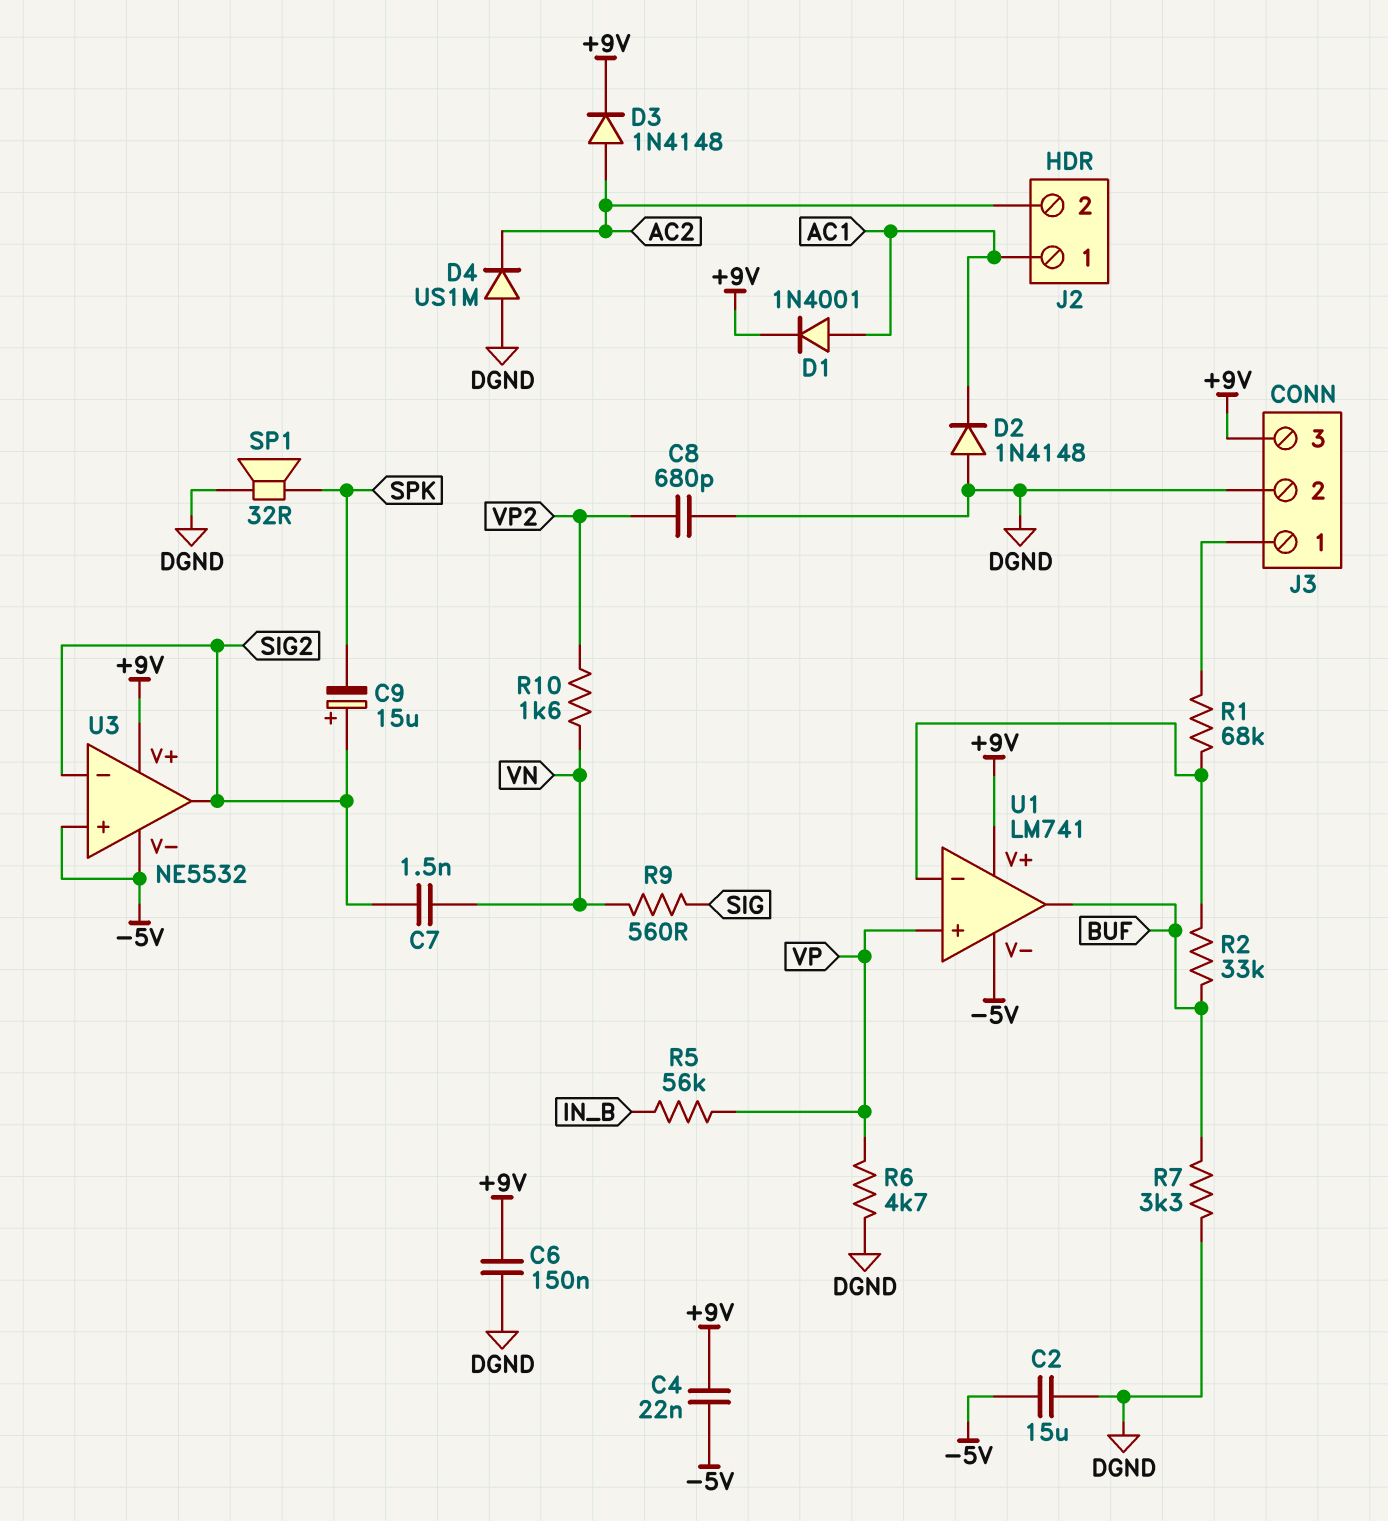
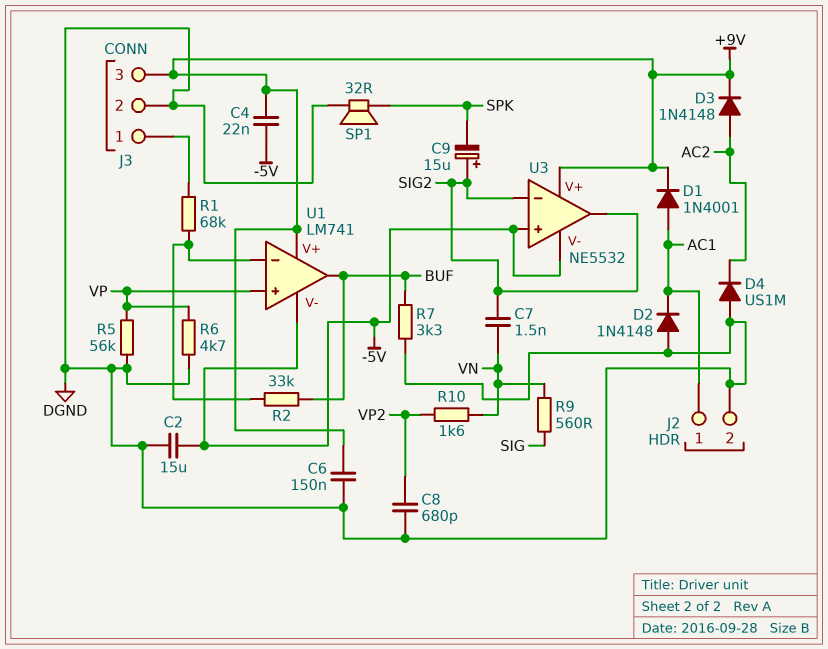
J2 pin 2: AC2 -> DGND
R5: 56k (IN_B, VP) -> 56k (DGND, VP)

